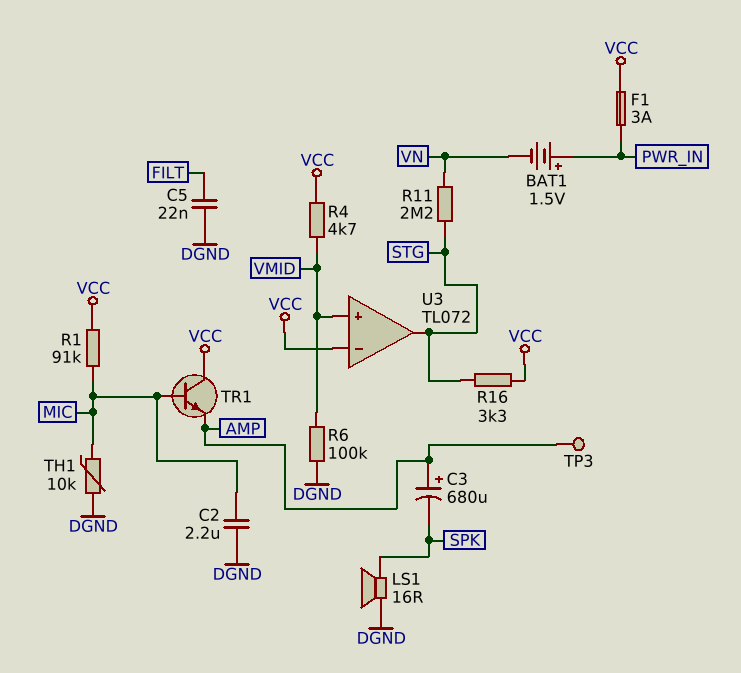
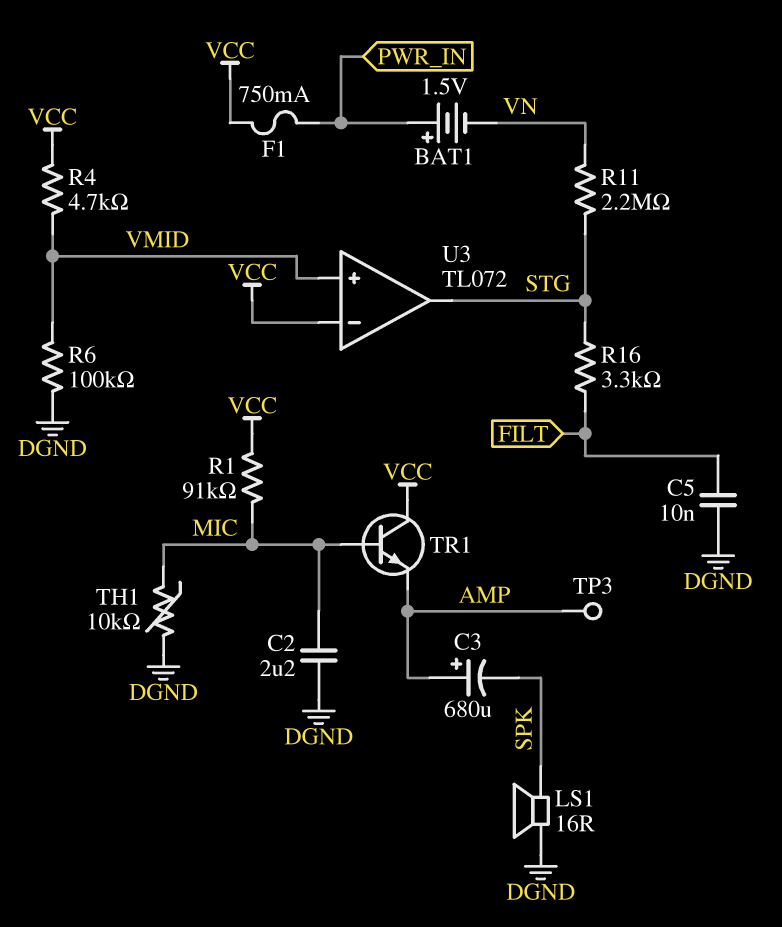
C5: 22nF (DGND, FILT) -> 10nF (DGND, FILT)
F1: 3A (PWR_IN, VCC) -> 750mA (PWR_IN, VCC)
R16: 3.3k (STG, VCC) -> 3.3k (FILT, STG)

